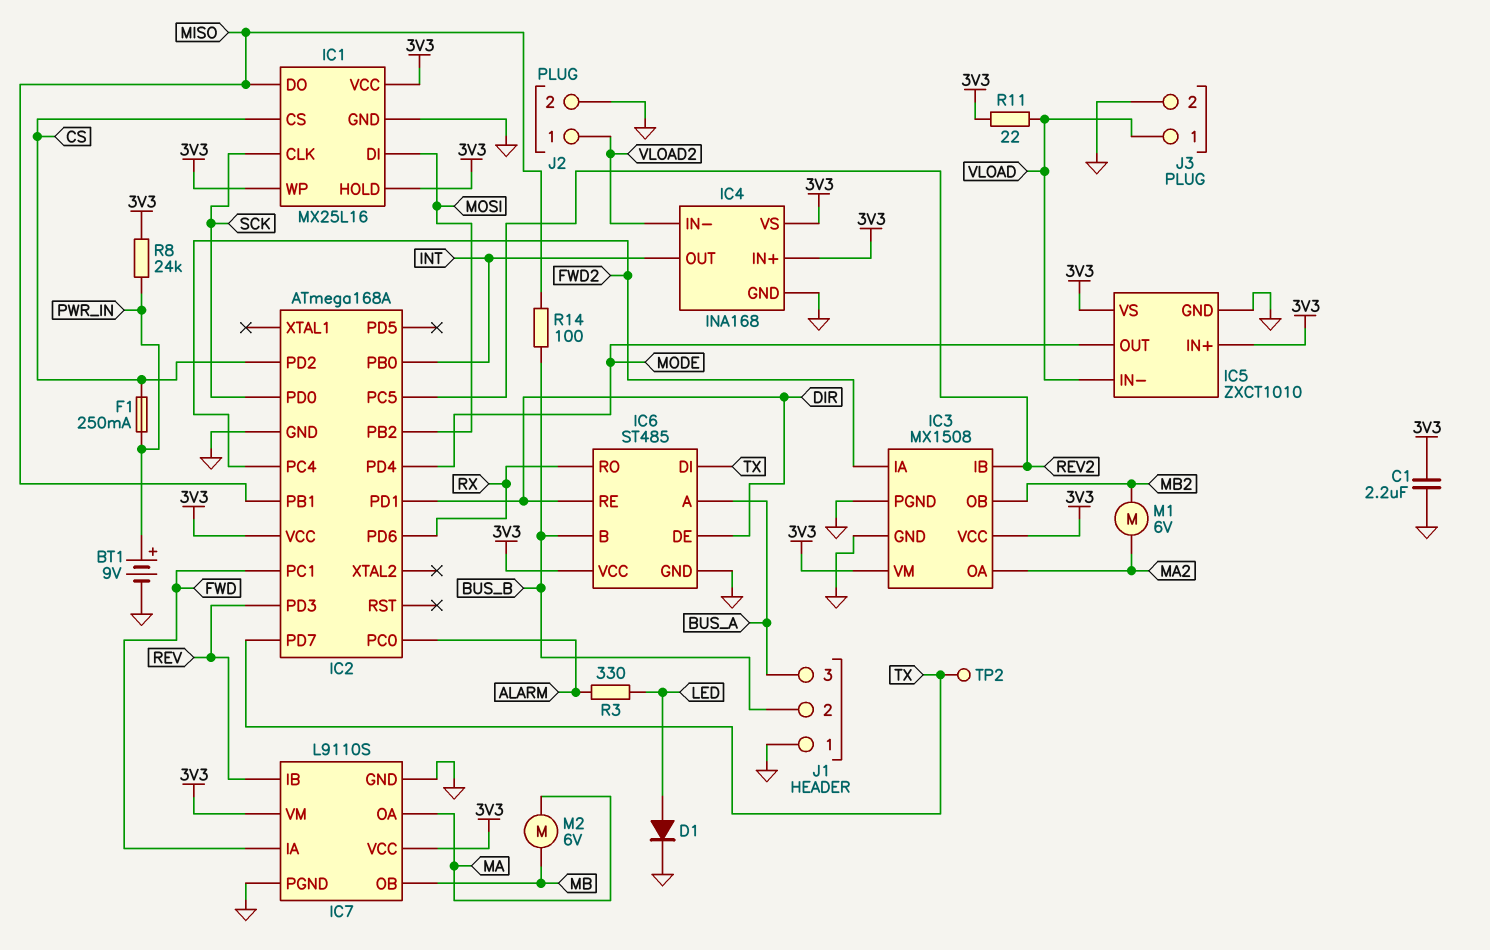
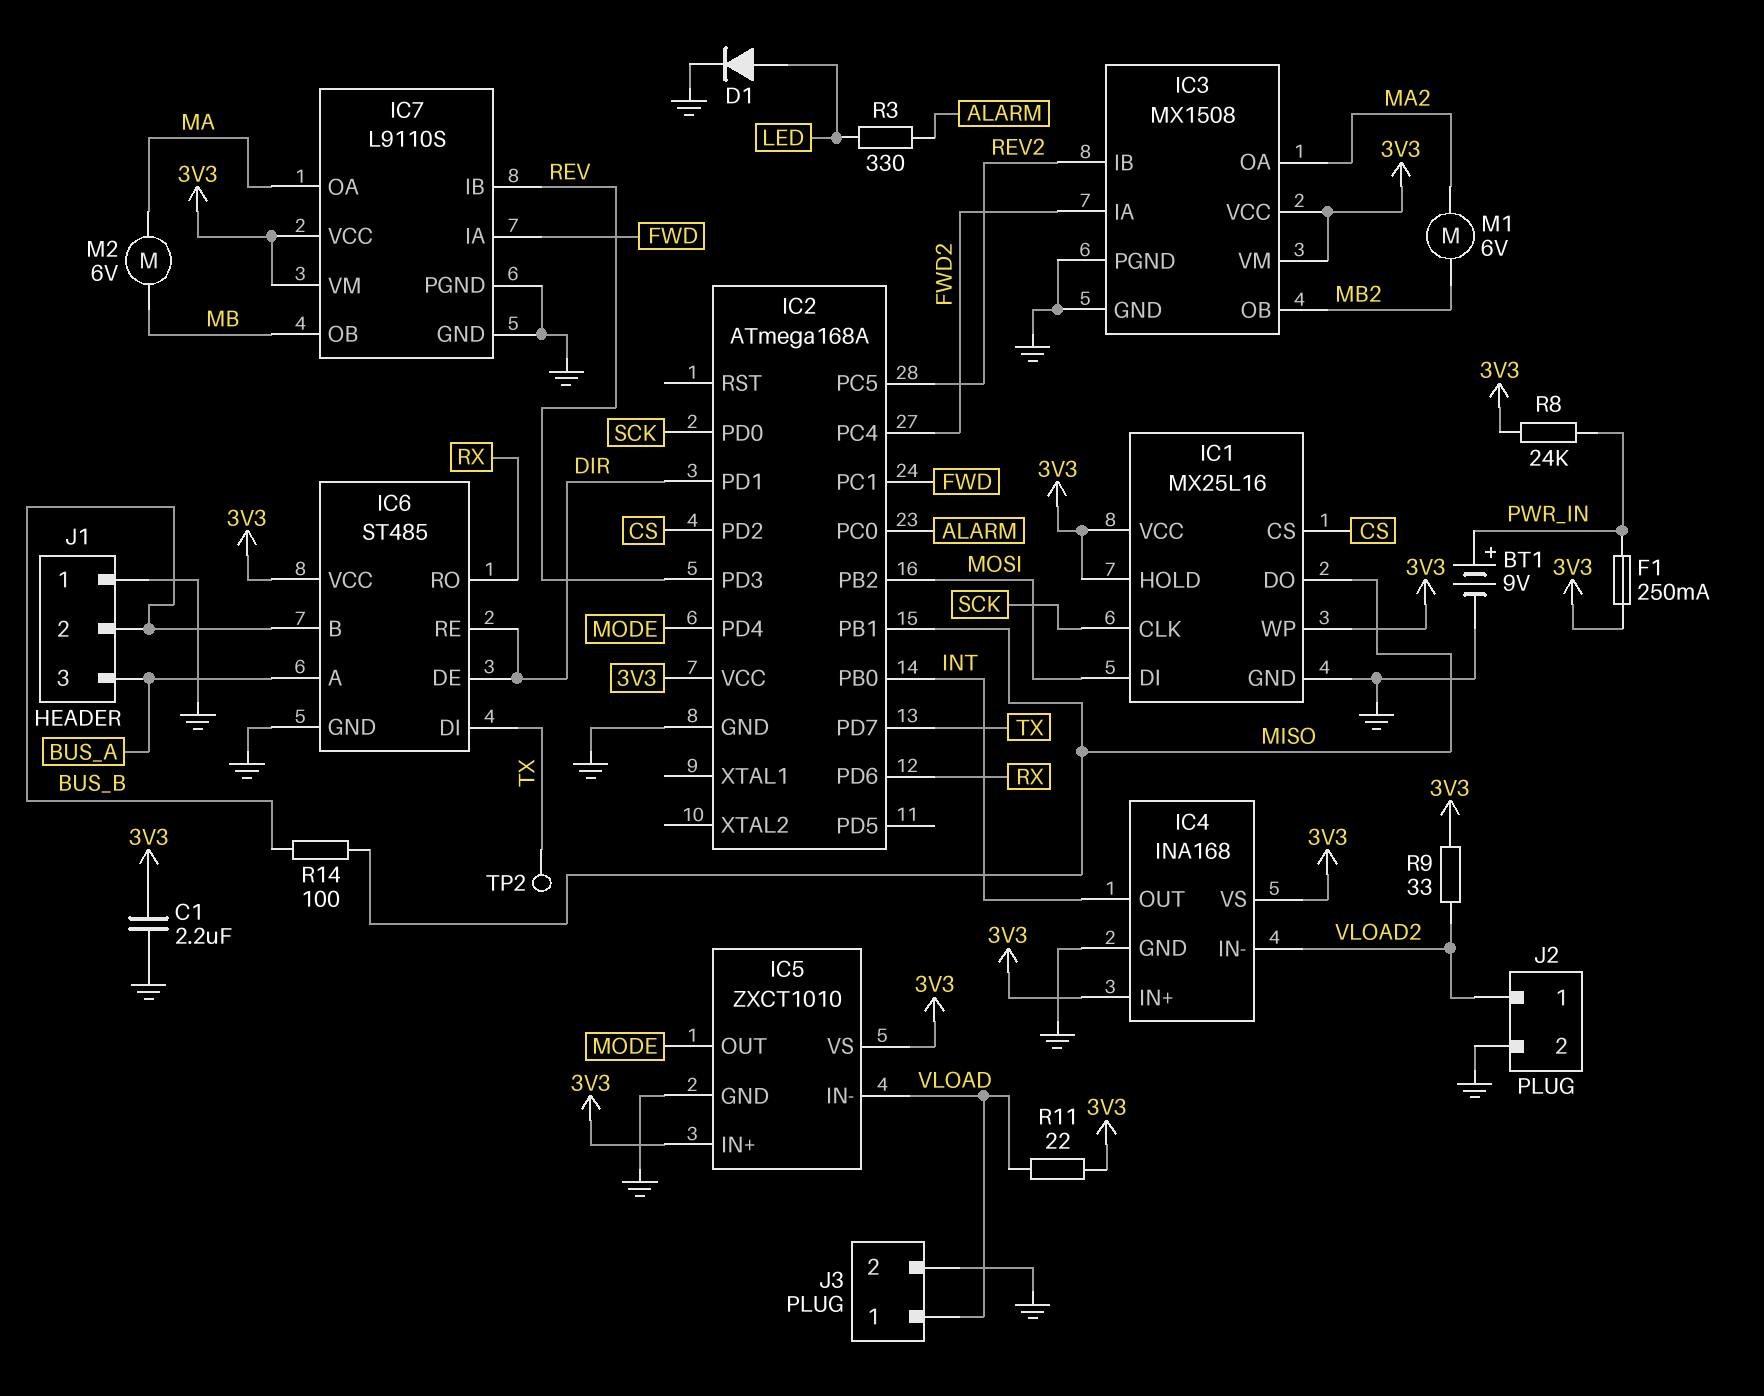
F1: 250mA (CS, PWR_IN) -> 250mA (3V3, PWR_IN)
R9: none -> 33 (3V3, VLOAD2)

